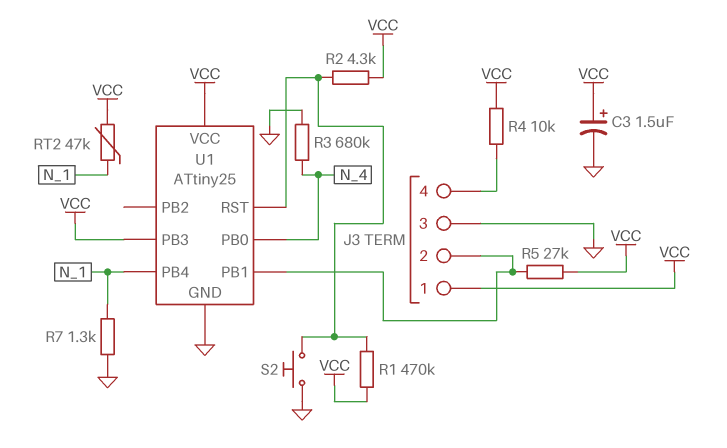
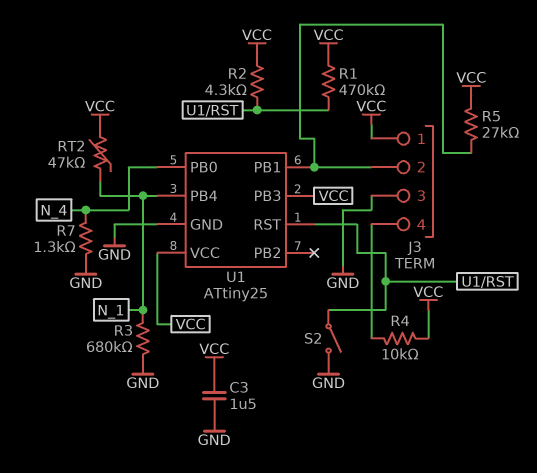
C3: 1.5uF (plus VCC, minus GND) -> 1.5uF (GND, VCC)
R3: 680k (GND, N_4) -> 680k (GND, N_1)
R7: 1.3k (GND, N_1) -> 1.3k (GND, N_4)
S2: button (GND, U1/RST) -> switch (GND, U1/RST)

